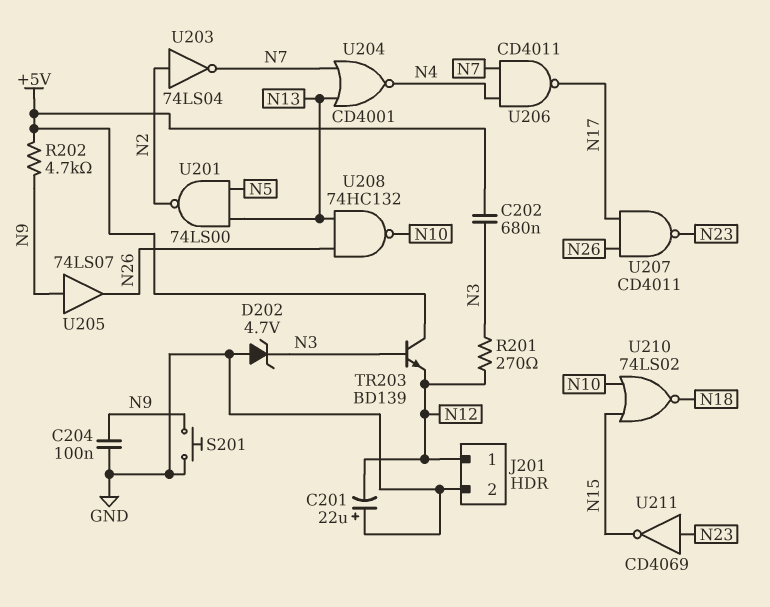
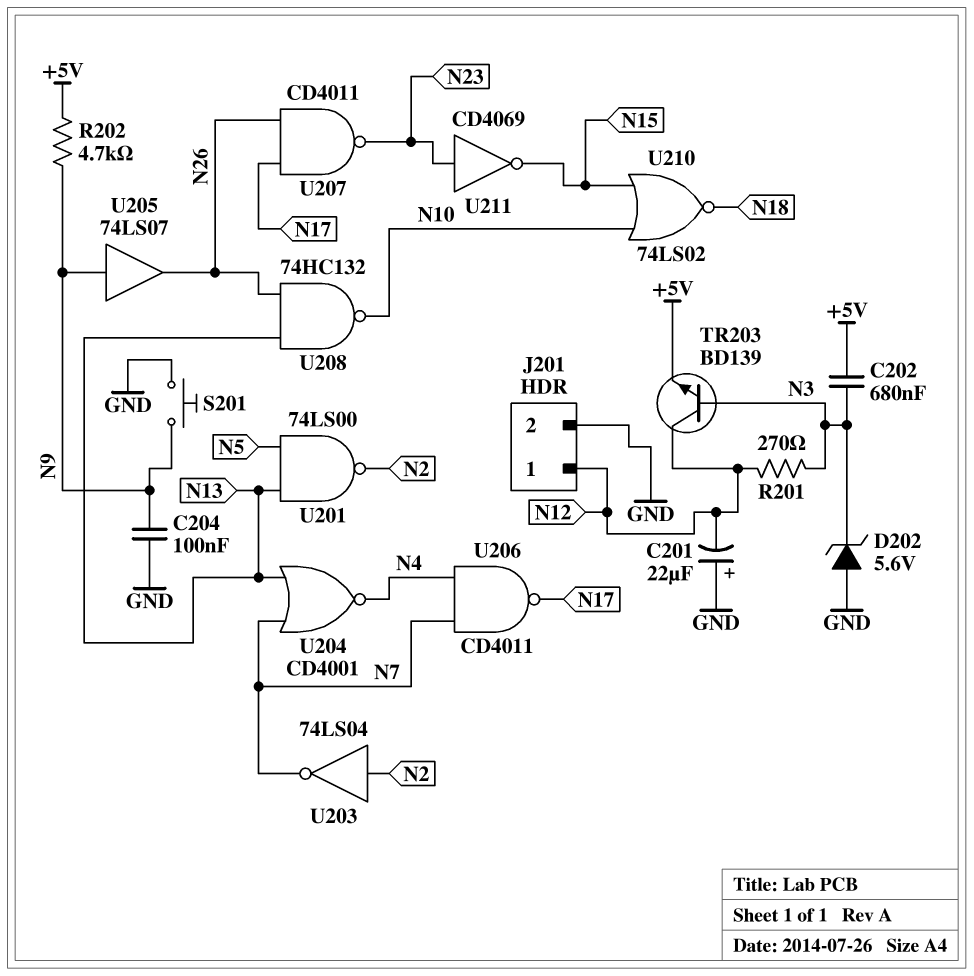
D202: zener 4.7V (A GND, K N3) -> zener 5.6V (A GND, K N3)
TR203: NPN BD139 (B N3, C +5V, E N12) -> NPN BD139 (B N3, C N12, E +5V)

